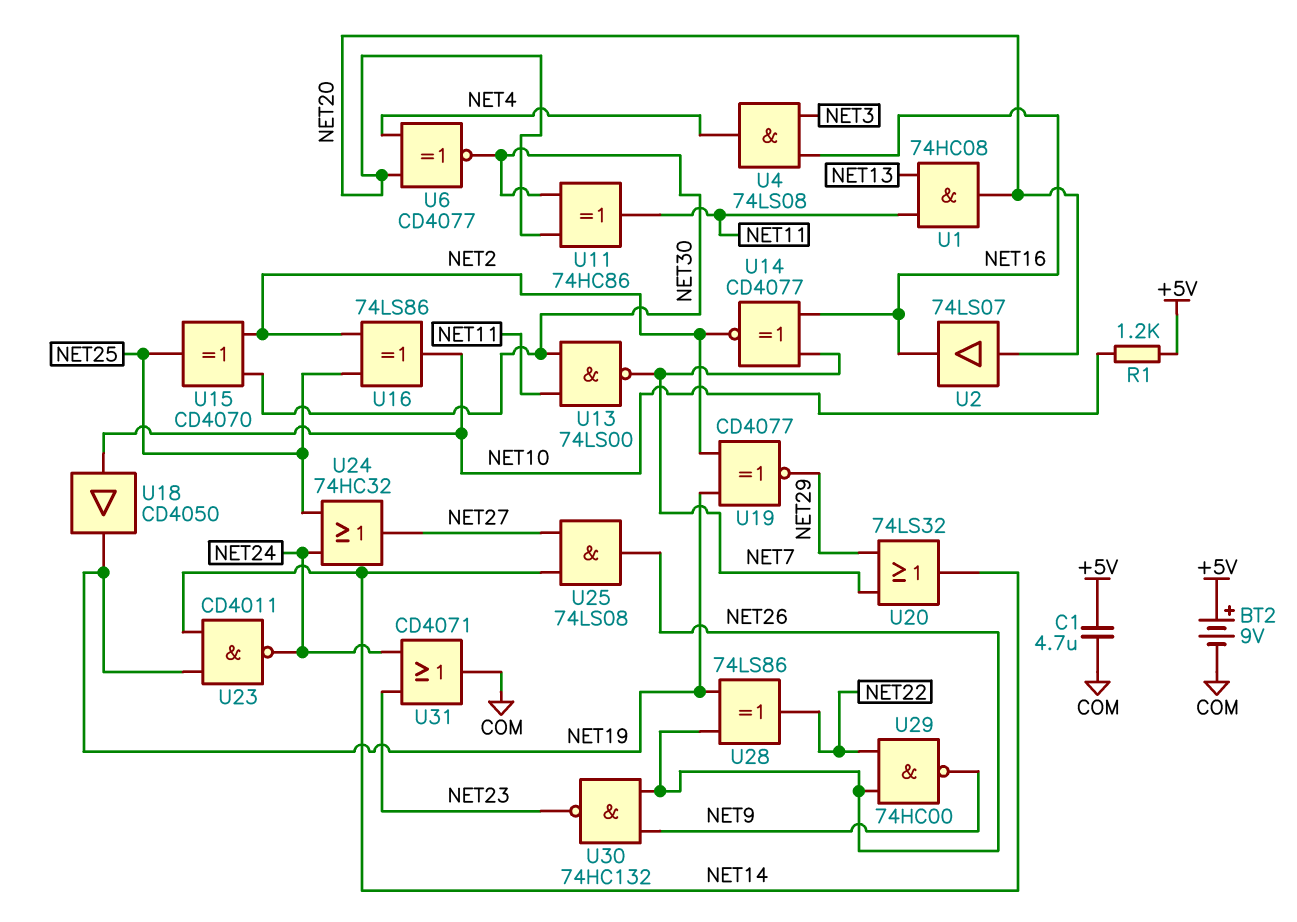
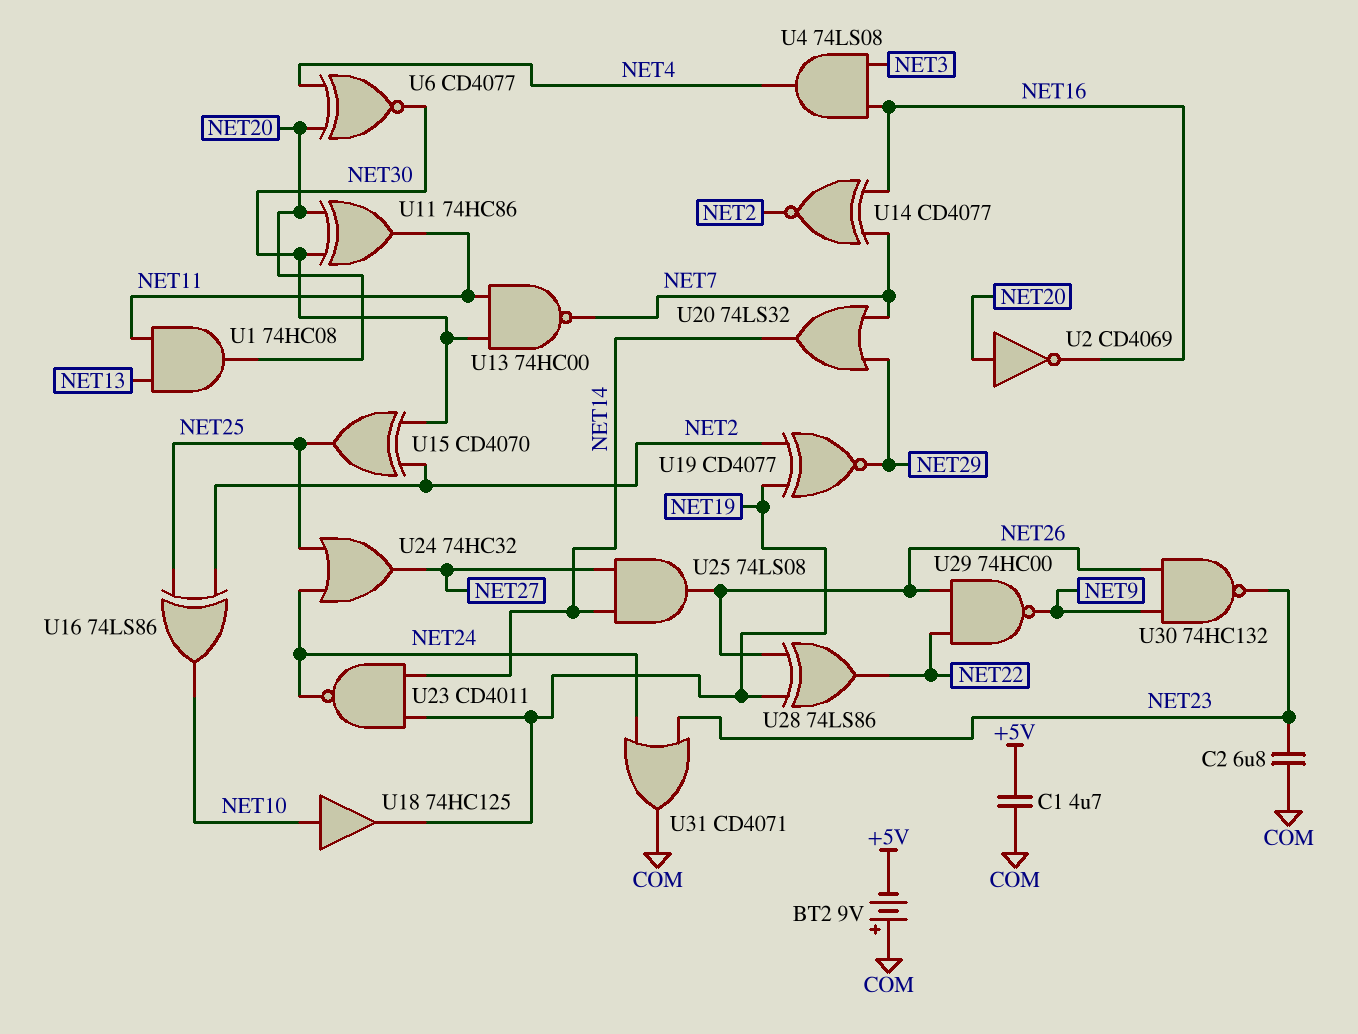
BT2: 9V (plus +5V, minus COM) -> 9V (plus COM, minus +5V)
C2: none -> 6.8uF (COM, NET23)
R1: 1.2k (+5V, NET10) -> none
U2: buffer 74LS07 (in NET20, out NET16) -> NOT CD4069 (in NET20, out NET16)
U13: NAND 74LS00 (in NET11, in NET30, out NET7) -> NAND 74HC00 (in NET11, in NET30, out NET7)
U18: buffer CD4050 (in NET10, out NET19) -> buffer 74HC125 (in NET10, out NET19)

